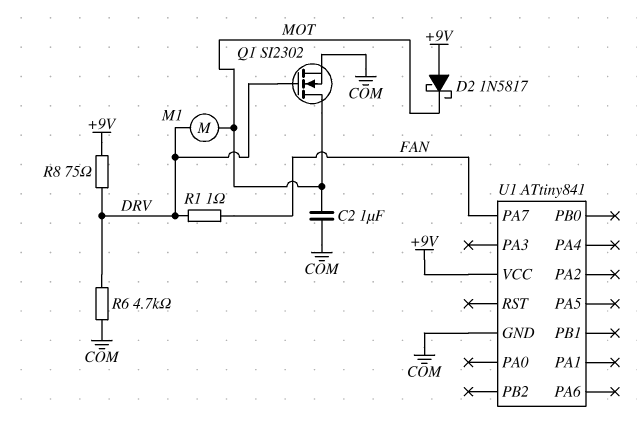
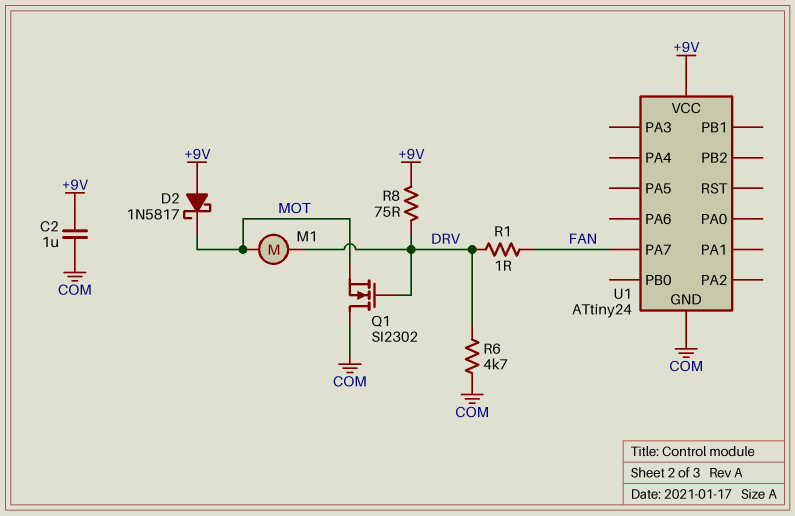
C2: 1uF (COM, MOT) -> 1uF (+9V, COM)
Q1: NMOS SI2302 (G DRV, D MOT, S COM) -> NMOS SI2302 (G DRV, D COM, S MOT)
U1: ATtiny841 -> ATtiny24

